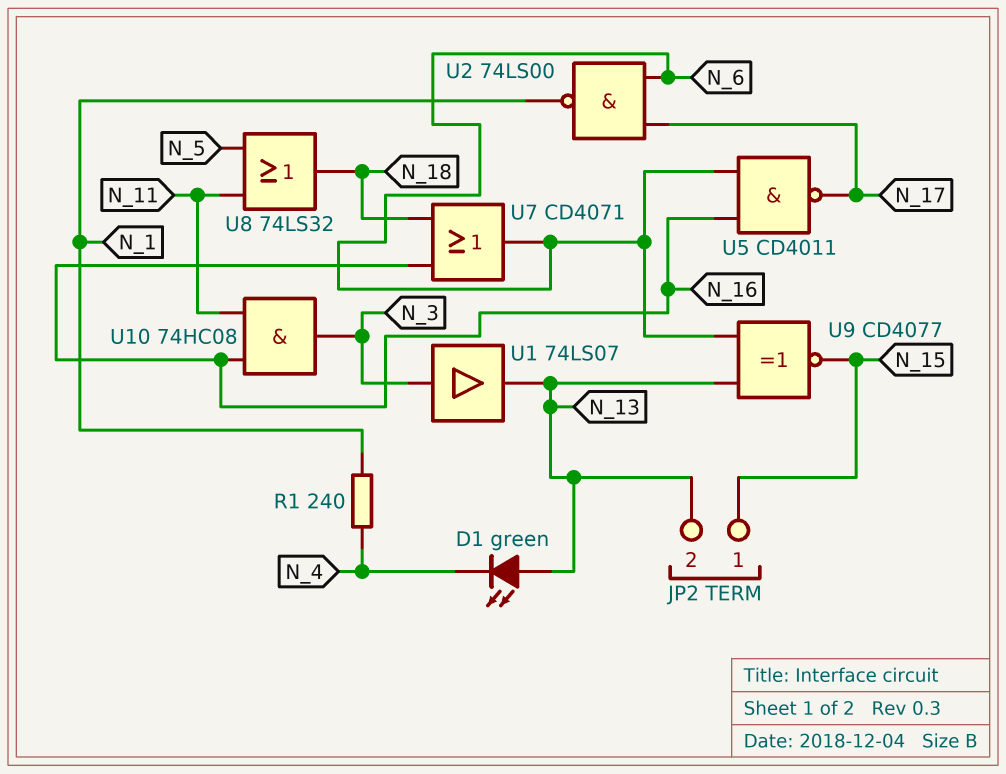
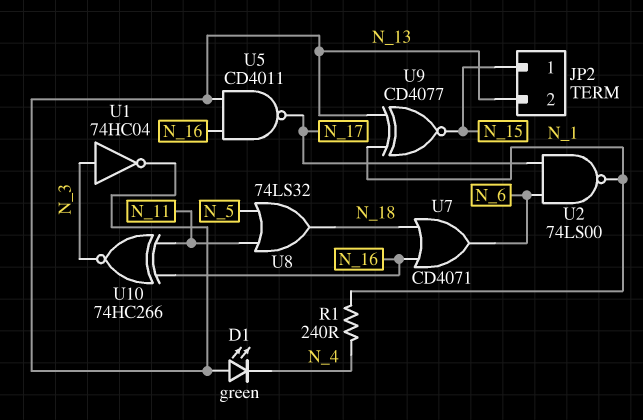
U1: buffer 74LS07 (in N_3, out N_13) -> NOT 74HC04 (in N_3, out N_13)
U5: NAND CD4011 (in N_6, in N_16, out N_17) -> NAND CD4011 (in N_13, in N_16, out N_17)
U9: XNOR CD4077 (in N_6, in N_13, out N_15) -> XNOR CD4077 (in N_1, in N_13, out N_15)
U10: AND 74HC08 (in N_11, in N_16, out N_3) -> XNOR 74HC266 (in N_11, in N_16, out N_3)

